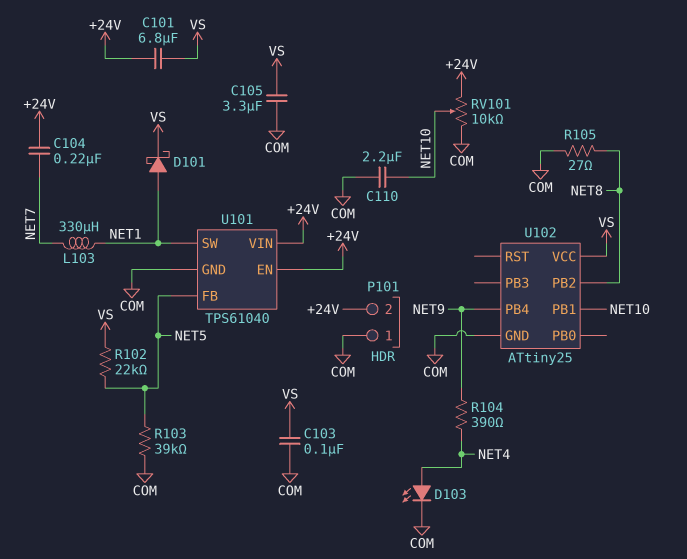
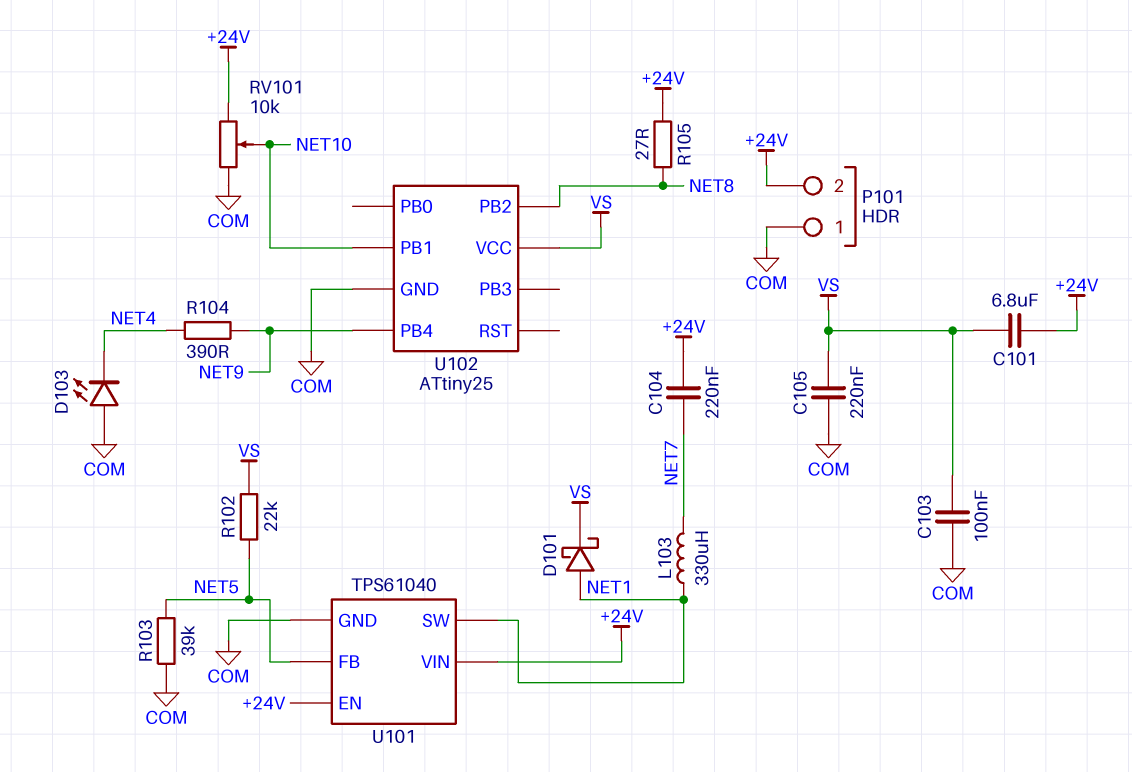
C105: 3.3uF (COM, VS) -> 220nF (COM, VS)
C110: 2.2uF (COM, NET10) -> none
D103: LED (A NET4, K COM) -> LED (A COM, K NET4)
R105: 27 (COM, NET8) -> 27 (+24V, NET8)

